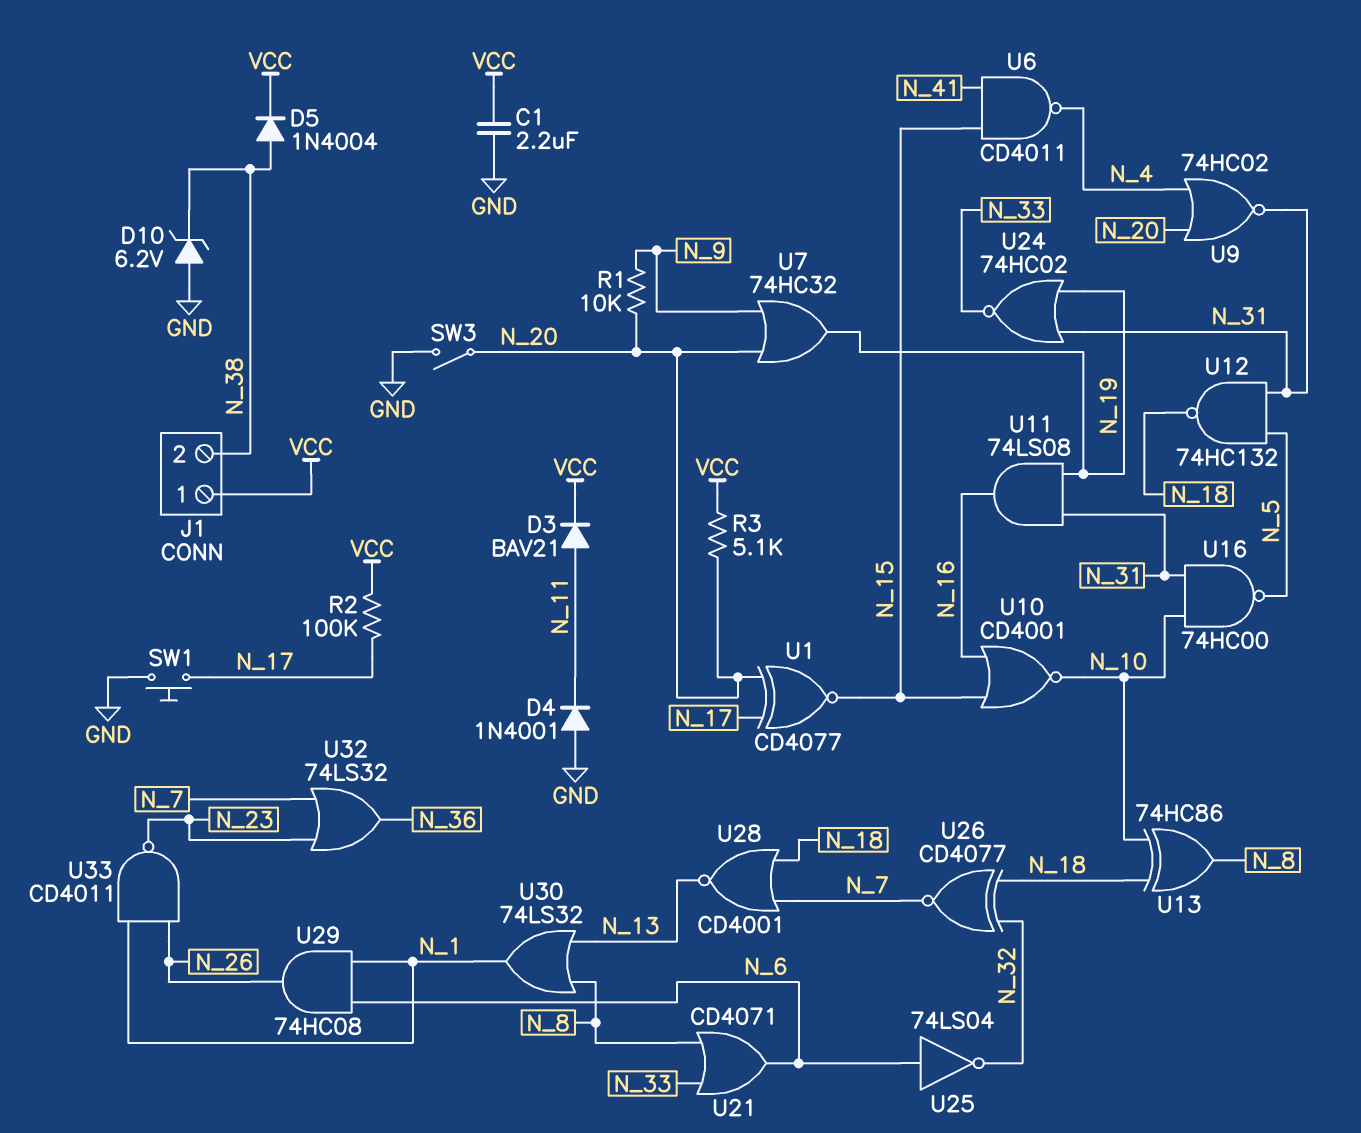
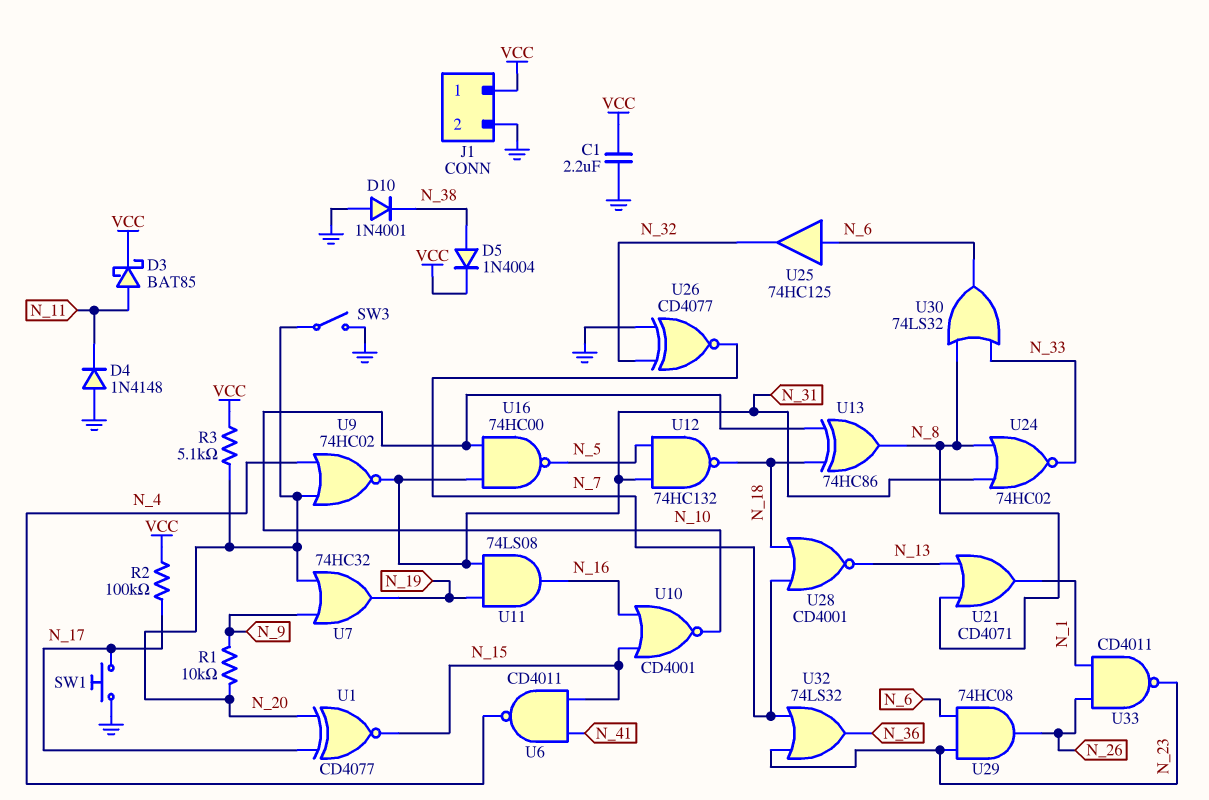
D3: diode BAV21 (A N_11, K VCC) -> schottky BAT85 (A N_11, K VCC)
D4: diode 1N4001 (A GND, K N_11) -> diode 1N4148 (A GND, K N_11)
D10: zener 6.2V (A GND, K N_38) -> diode 1N4001 (A GND, K N_38)
J1 pin 2: N_38 -> GND
U21: OR CD4071 (in N_8, in N_33, out N_6) -> OR CD4071 (in N_8, in N_13, out N_1)
U24: NOR 74HC02 (in N_19, in N_31, out N_33) -> NOR 74HC02 (in N_8, in N_31, out N_33)
U25: NOT 74LS04 (in N_6, out N_32) -> buffer 74HC125 (in N_6, out N_32)
U26: XNOR CD4077 (in N_18, in N_32, out N_7) -> XNOR CD4077 (in GND, in N_32, out N_7)
U29: AND 74HC08 (in N_1, in N_6, out N_26) -> AND 74HC08 (in N_6, in N_23, out N_26)
U30: OR 74LS32 (in N_8, in N_13, out N_1) -> OR 74LS32 (in N_8, in N_33, out N_6)

